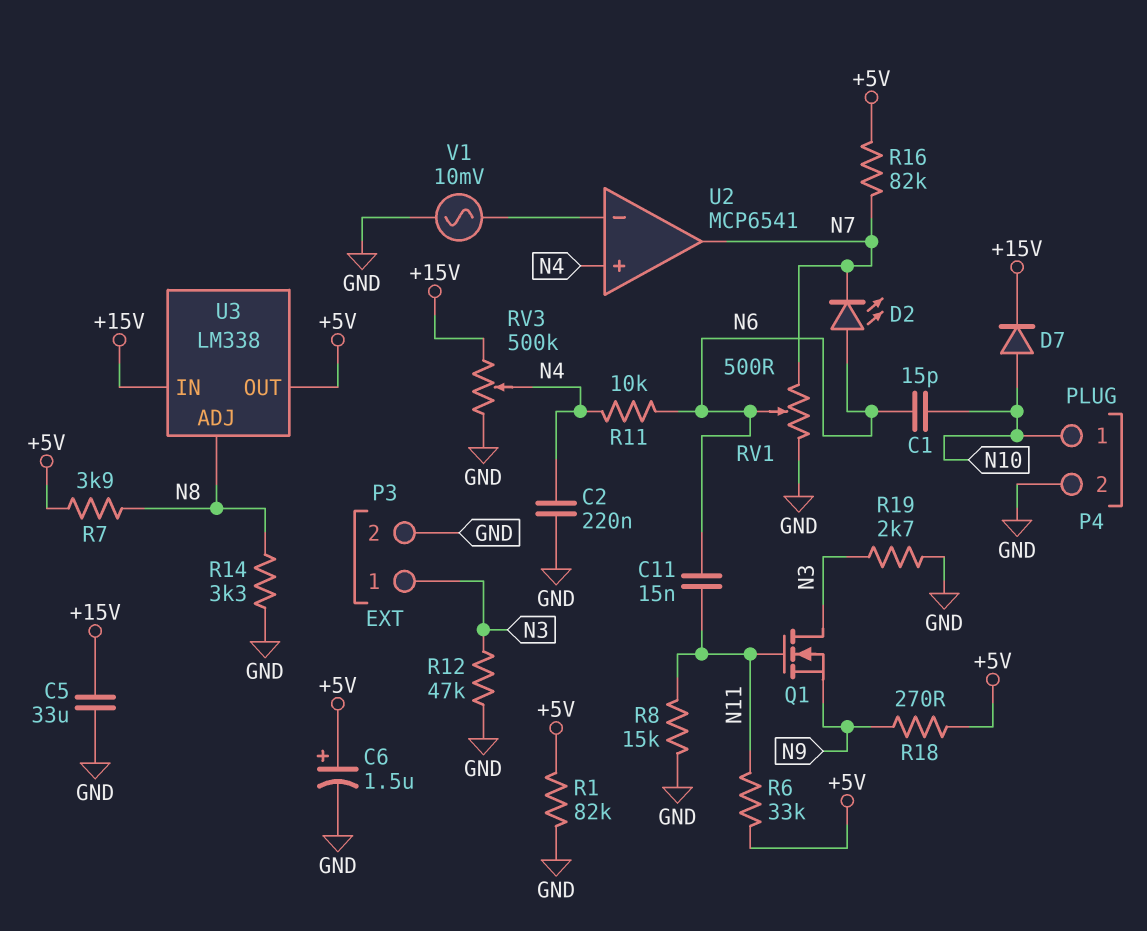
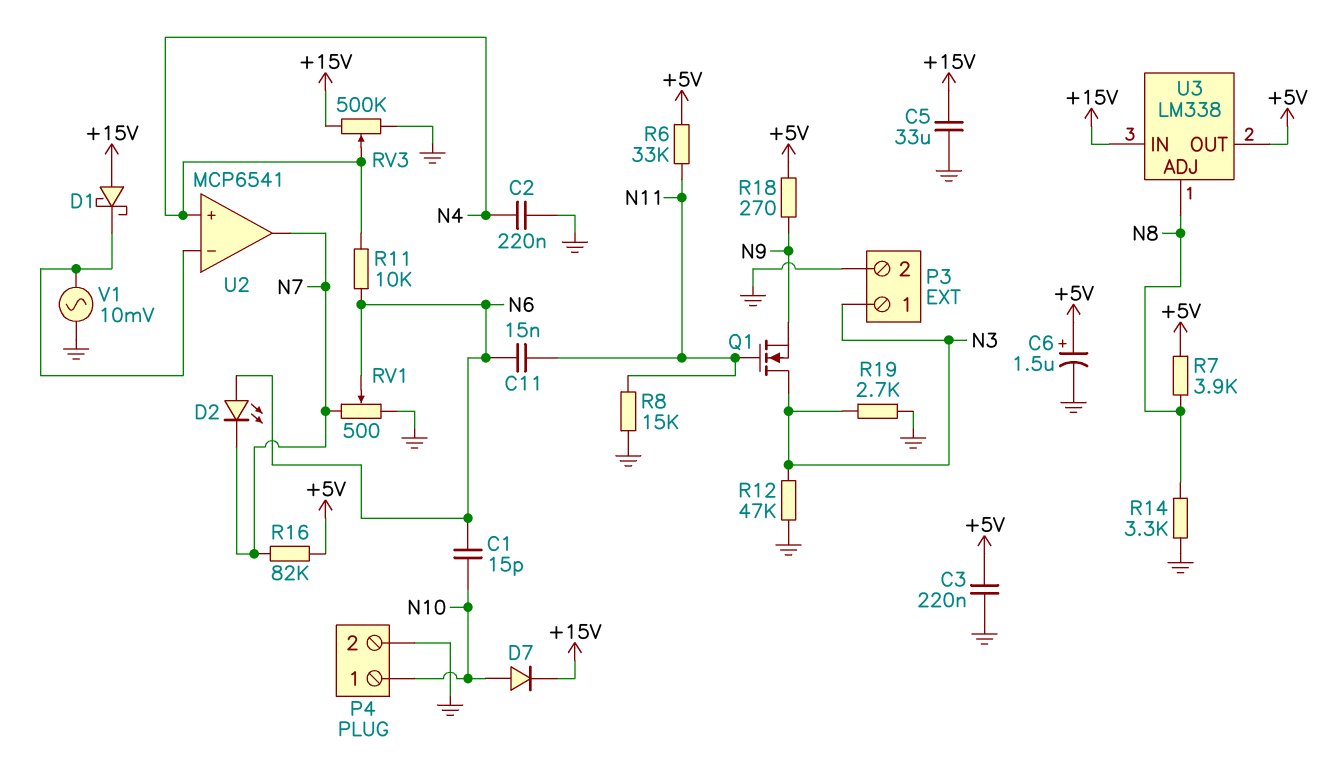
C3: none -> 220nF (+5V, GND)
D1: none -> schottky (A +15V, K U2/in-)
R1: 82k (+5V, GND) -> none

